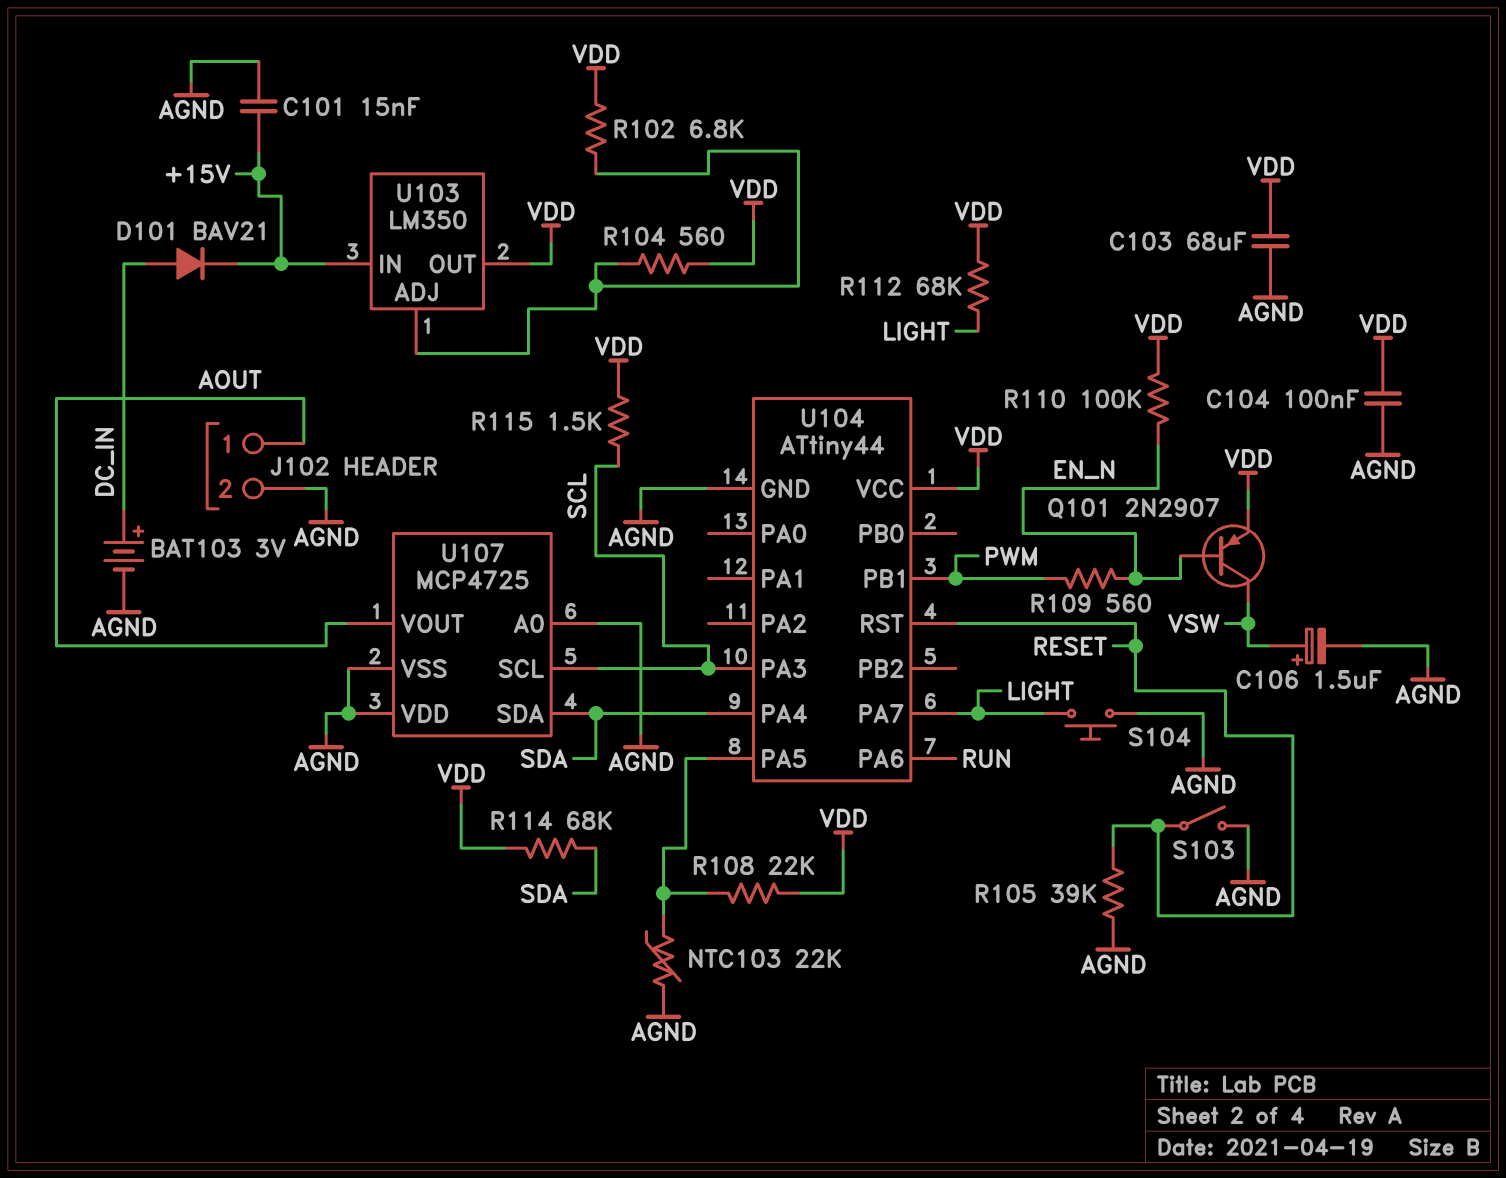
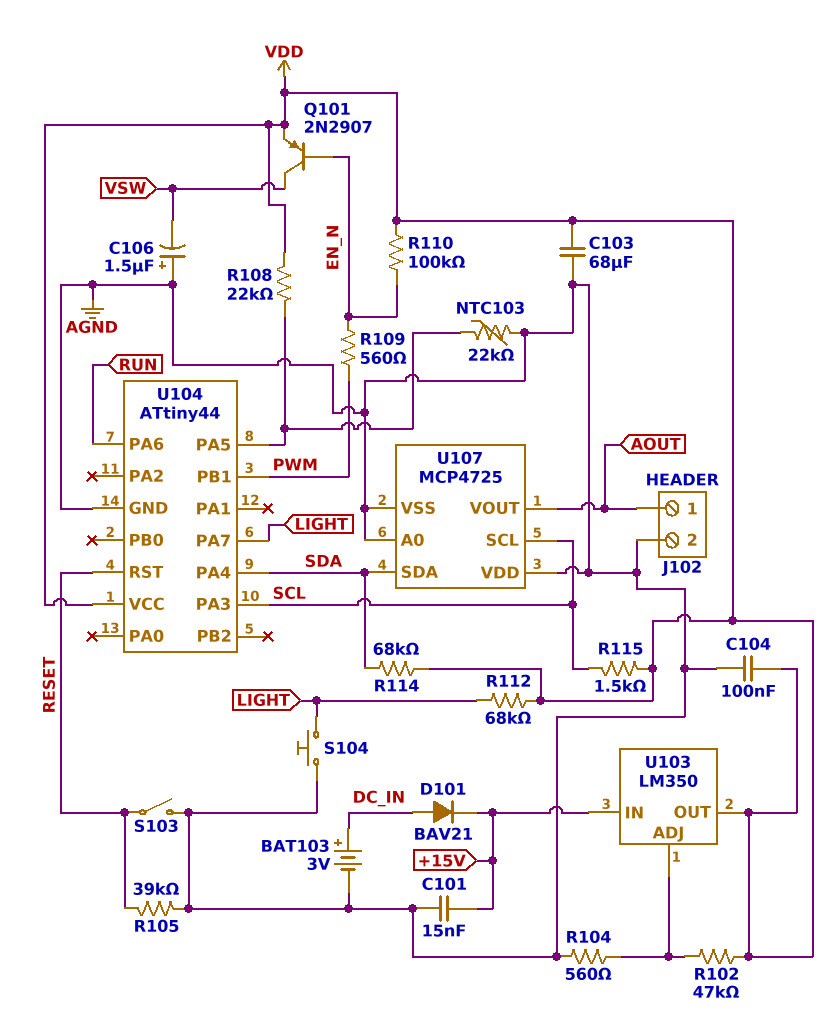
C106: 1.5uF (plus VSW, minus AGND) -> 1.5uF (plus AGND, minus VSW)
R102: 6.8k (U103/ADJ, VDD) -> 47k (U103/ADJ, VDD)
R104: 560 (U103/ADJ, VDD) -> 560 (AGND, U103/ADJ)

